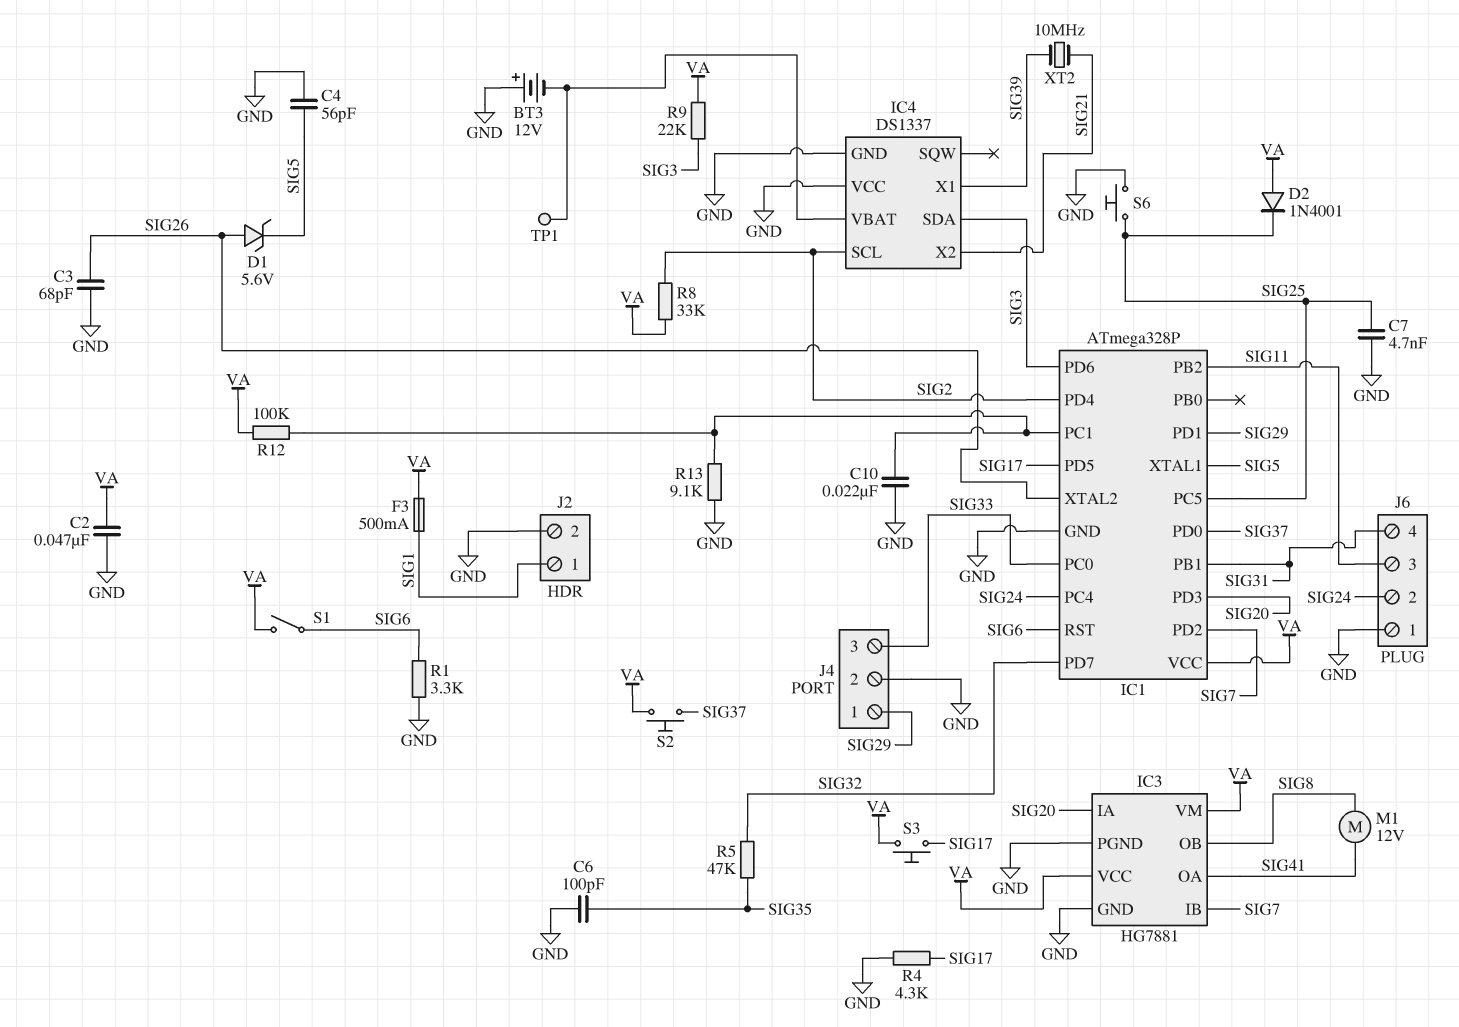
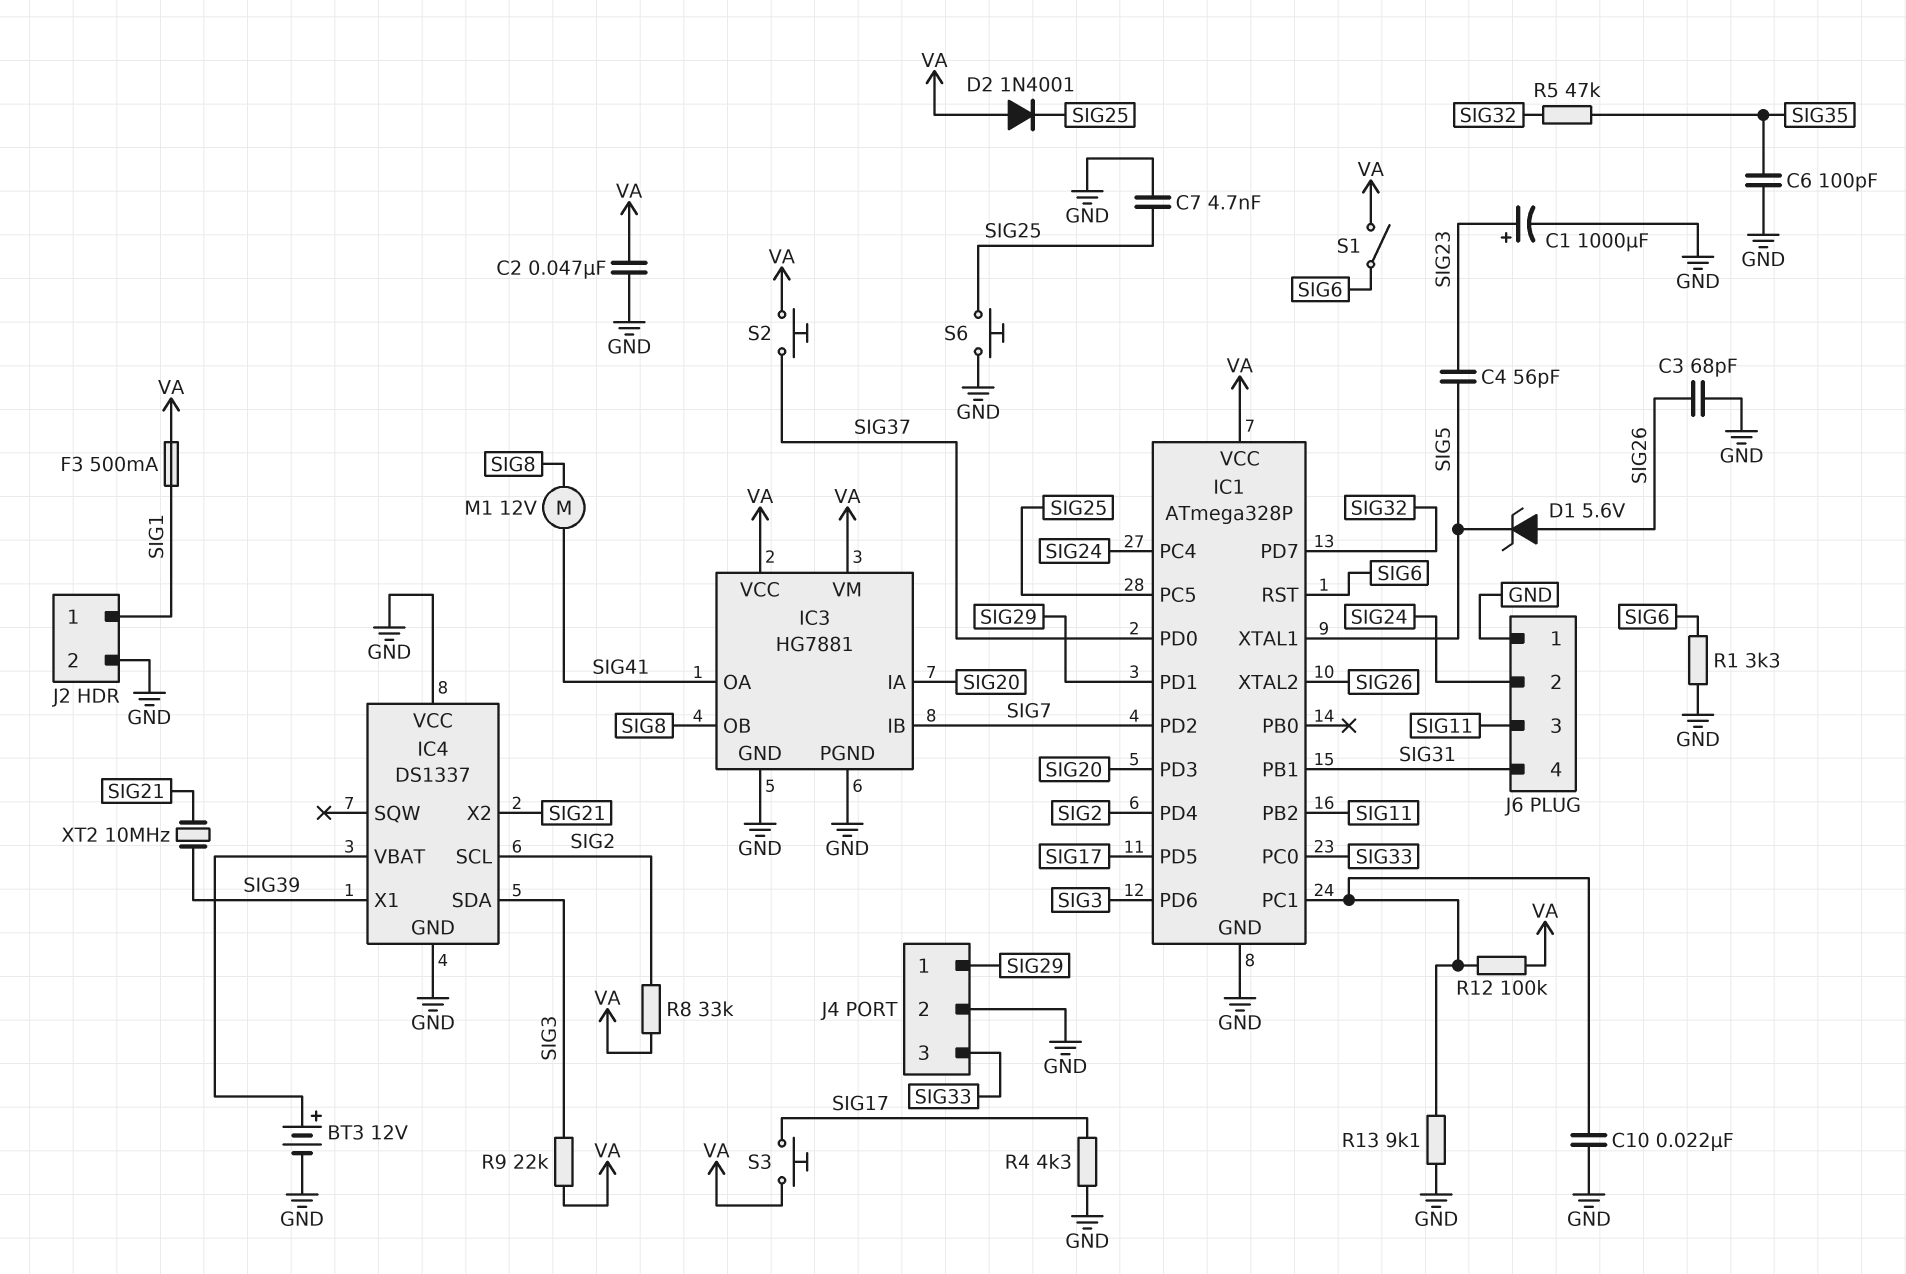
BT3: 12V (plus GND, minus IC4/VBAT) -> 12V (plus IC4/VBAT, minus GND)
C1: none -> 1000uF (plus SIG23, minus GND)
C4: 56pF (GND, SIG5) -> 56pF (SIG5, SIG23)
TP1: test point (IC4/VBAT) -> none

